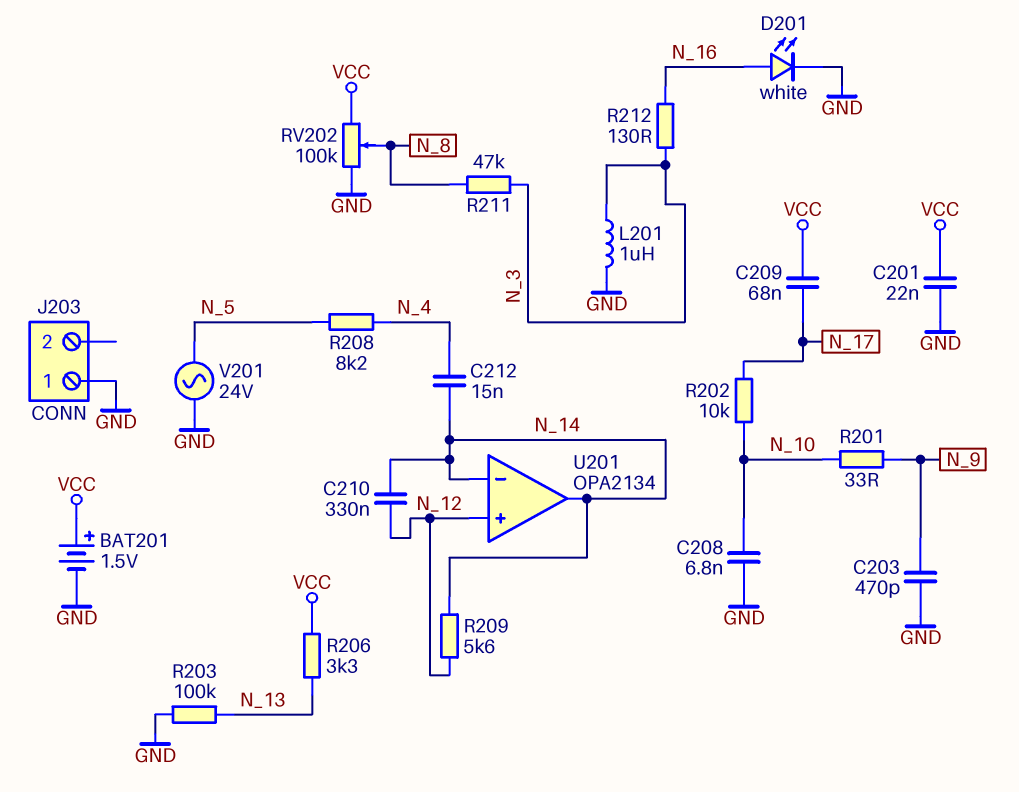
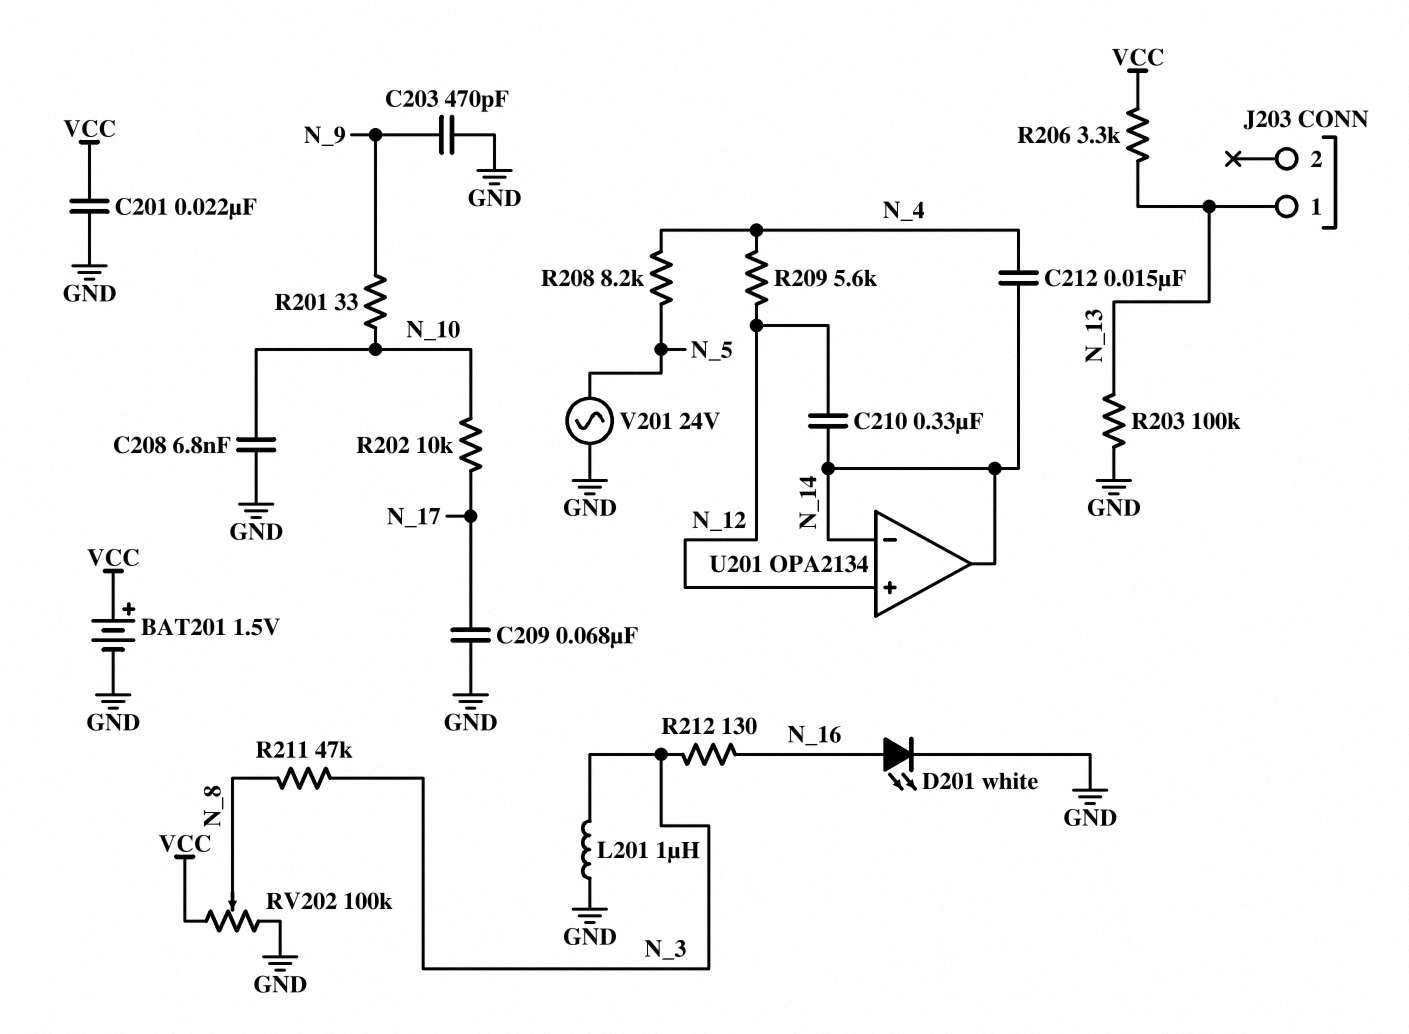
C209: 68nF (N_17, VCC) -> 68nF (GND, N_17)
J203 pin 1: GND -> N_13
R209: 5.6k (N_12, N_14) -> 5.6k (N_4, N_12)

